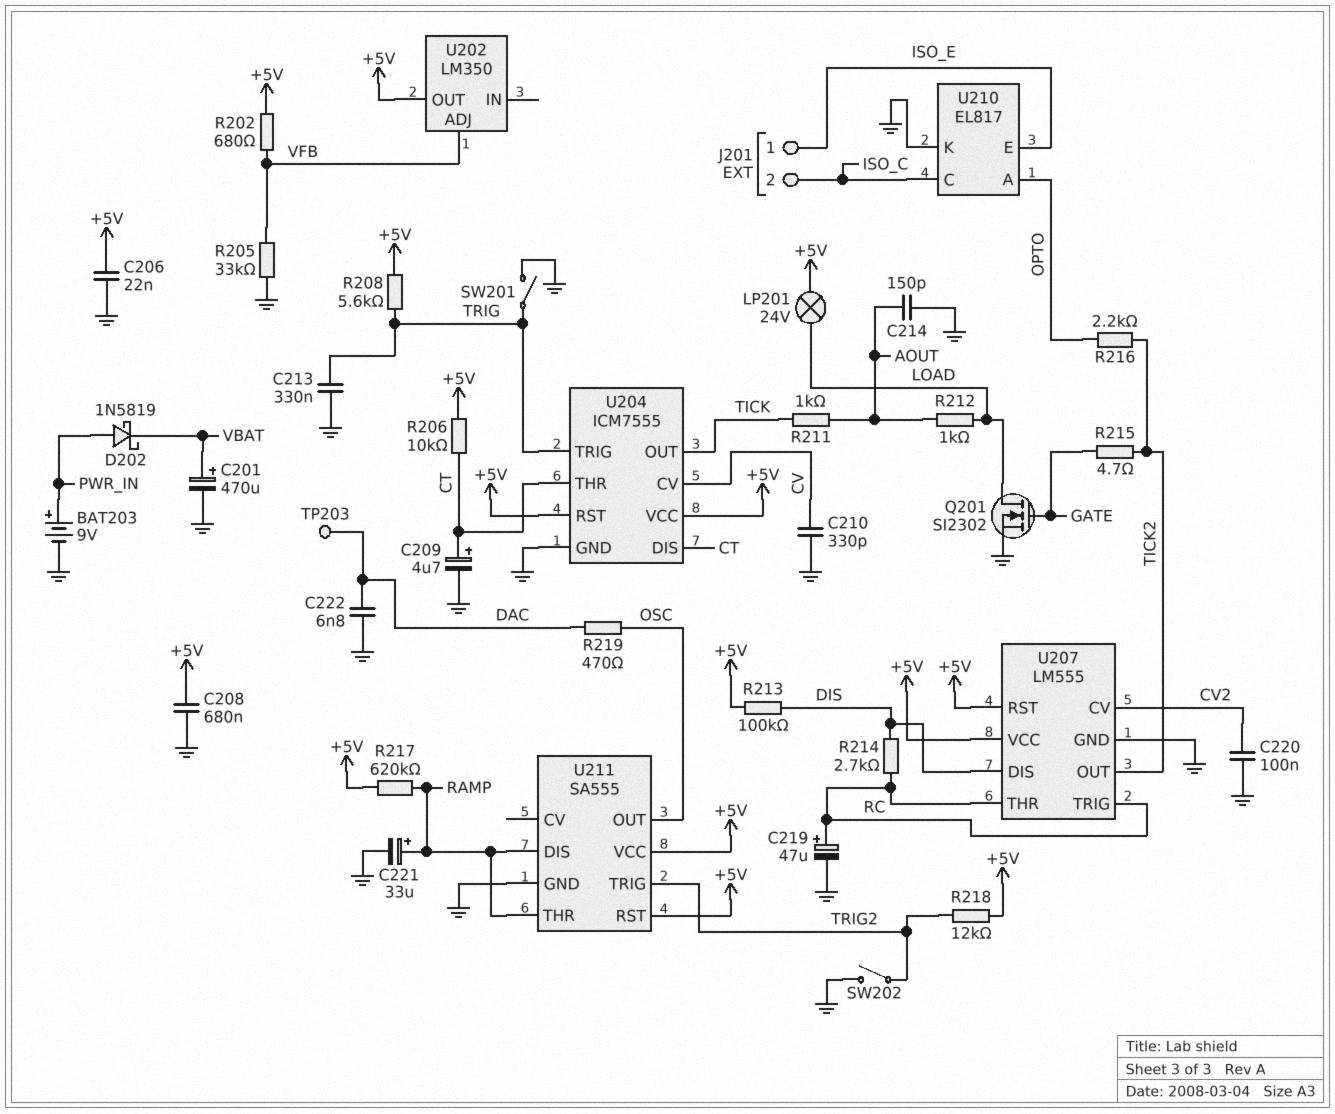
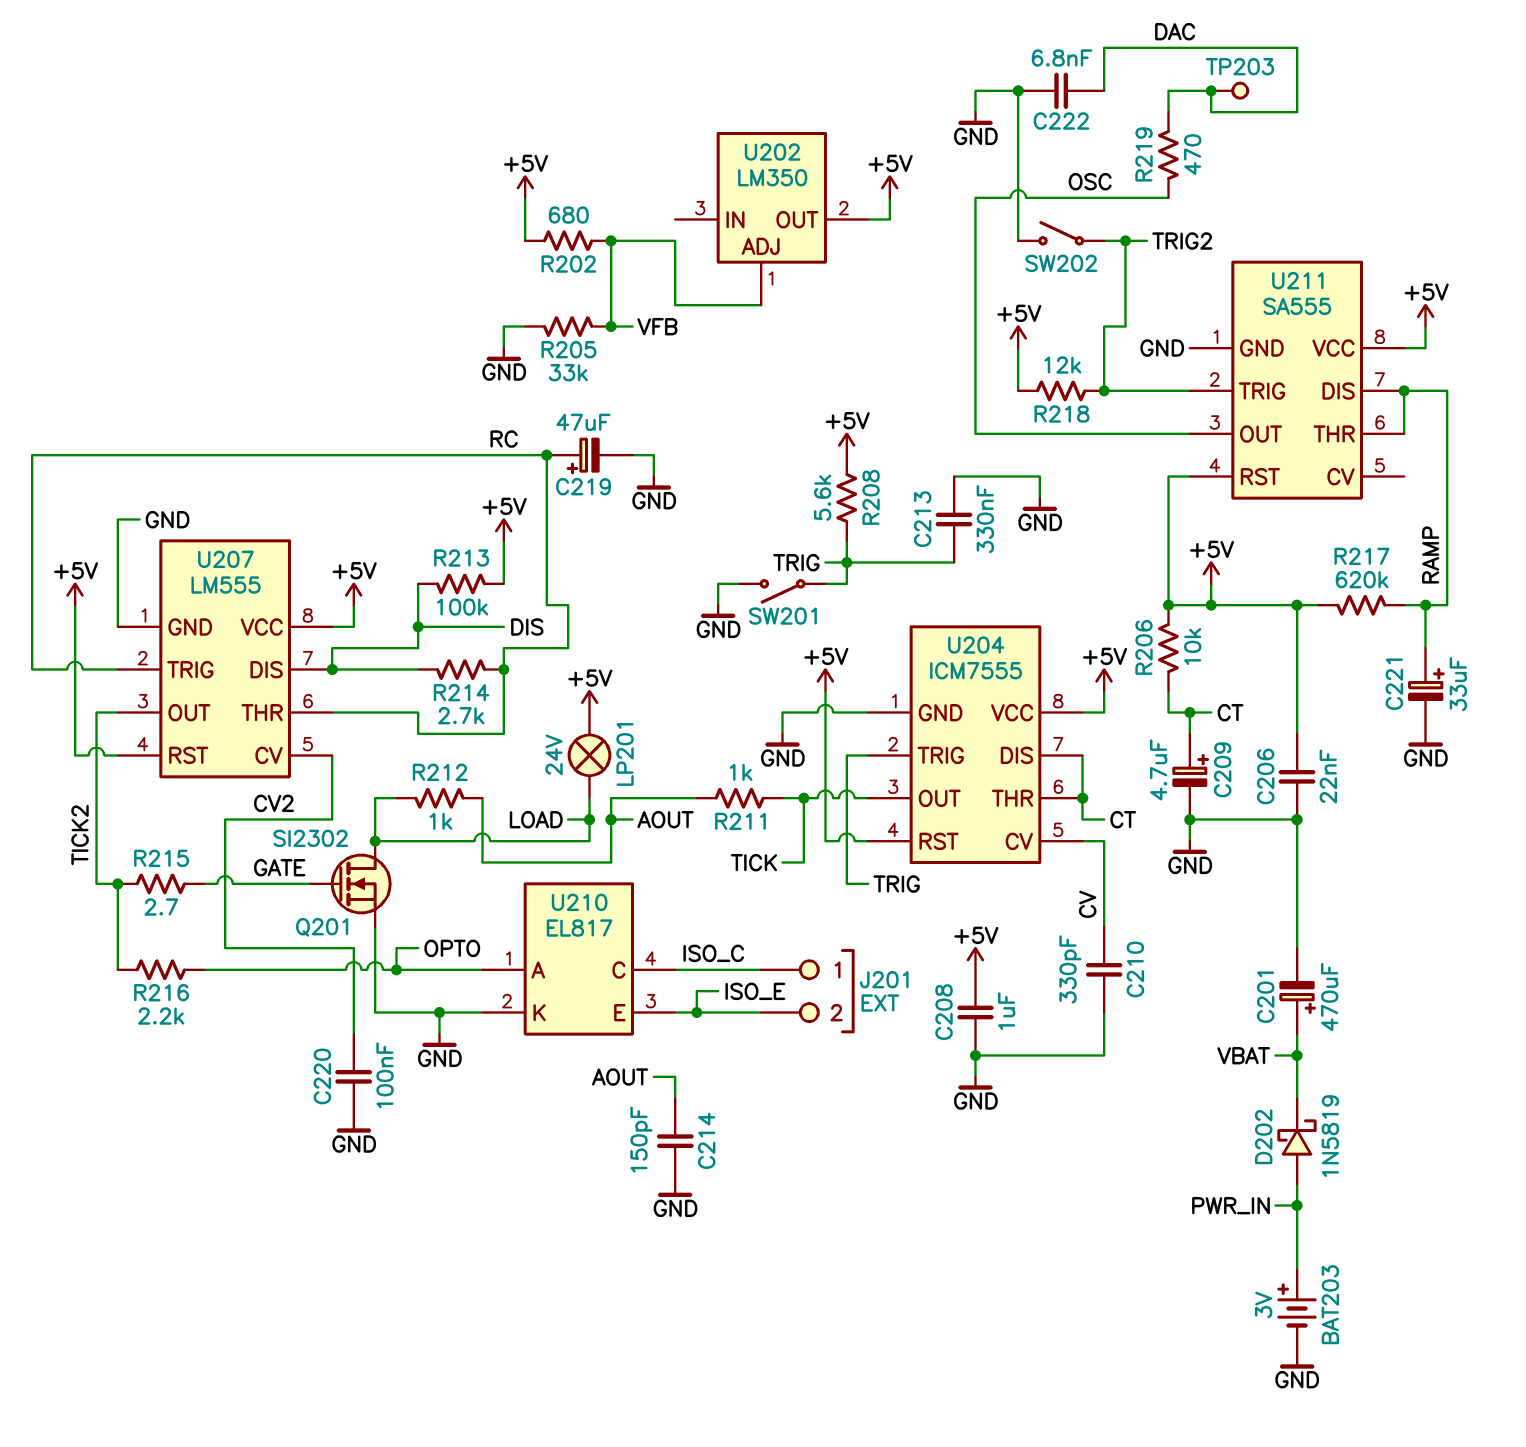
BAT203: 9V (plus PWR_IN, minus GND) -> 3V (plus PWR_IN, minus GND)
C208: 680nF (+5V, GND) -> 1uF (+5V, GND)
J201 pin 1: ISO_E -> ISO_C
J201 pin 2: ISO_C -> ISO_E
R215: 4.7 (GATE, TICK2) -> 2.7 (GATE, TICK2)

